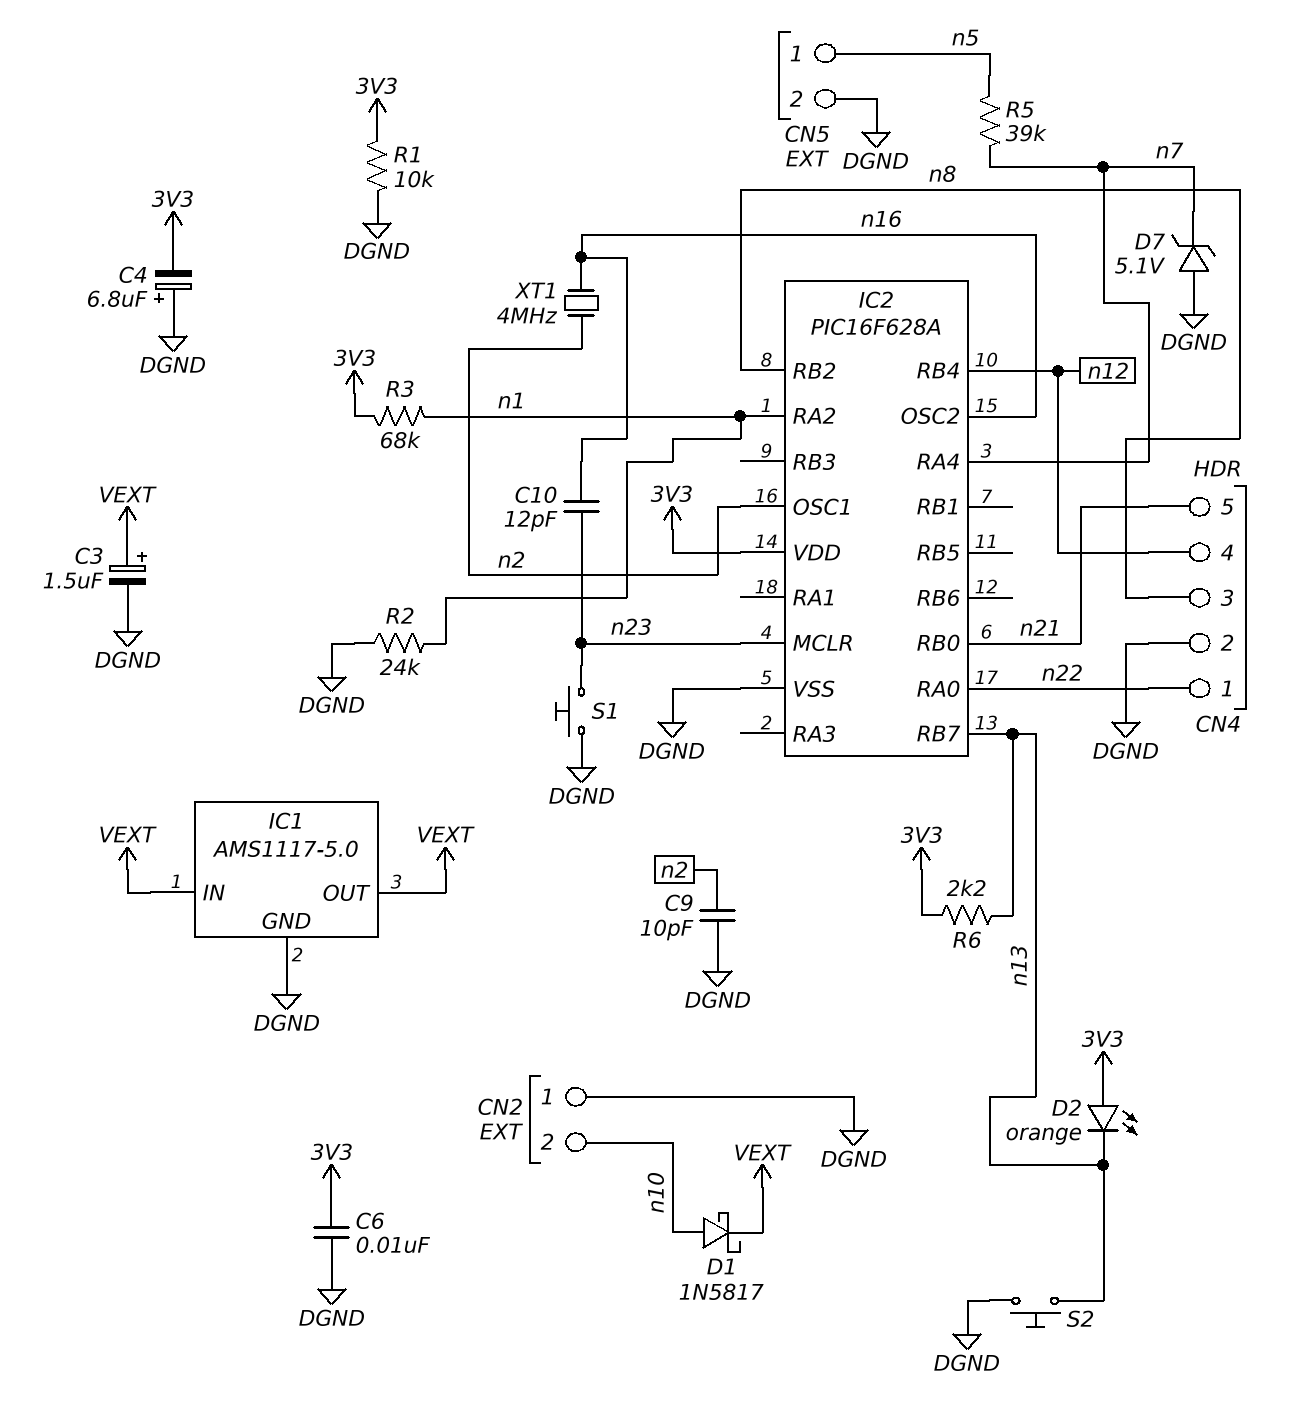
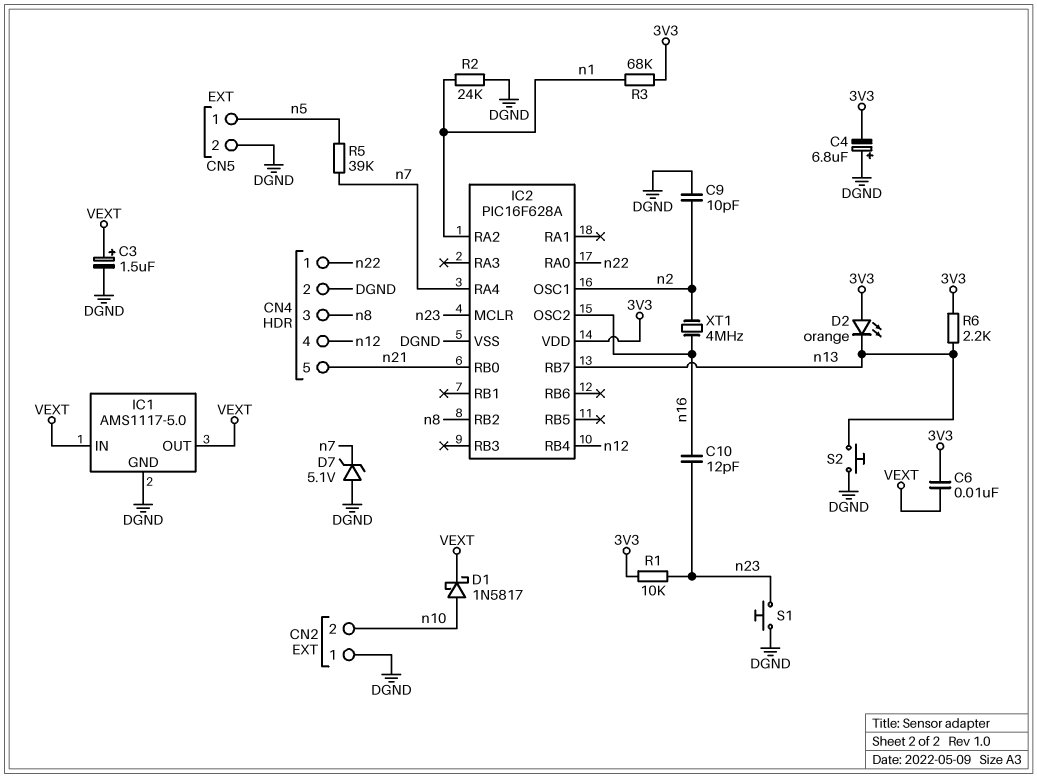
C6: 10nF (3V3, DGND) -> 10nF (3V3, VEXT)
R1: 10k (3V3, DGND) -> 10k (3V3, n23)

